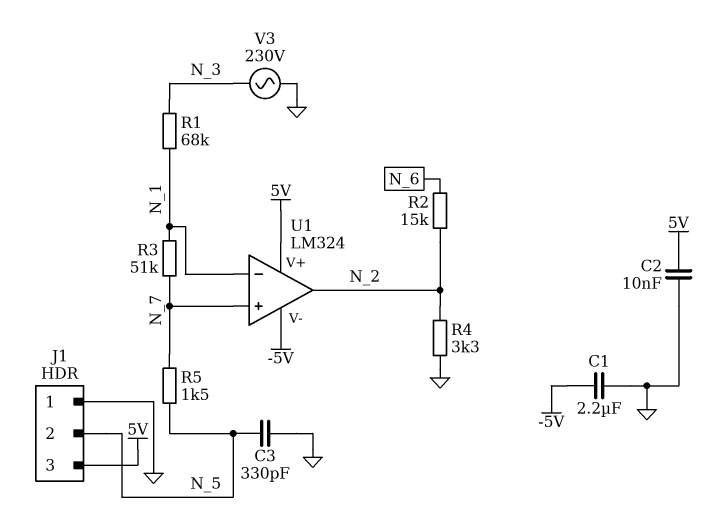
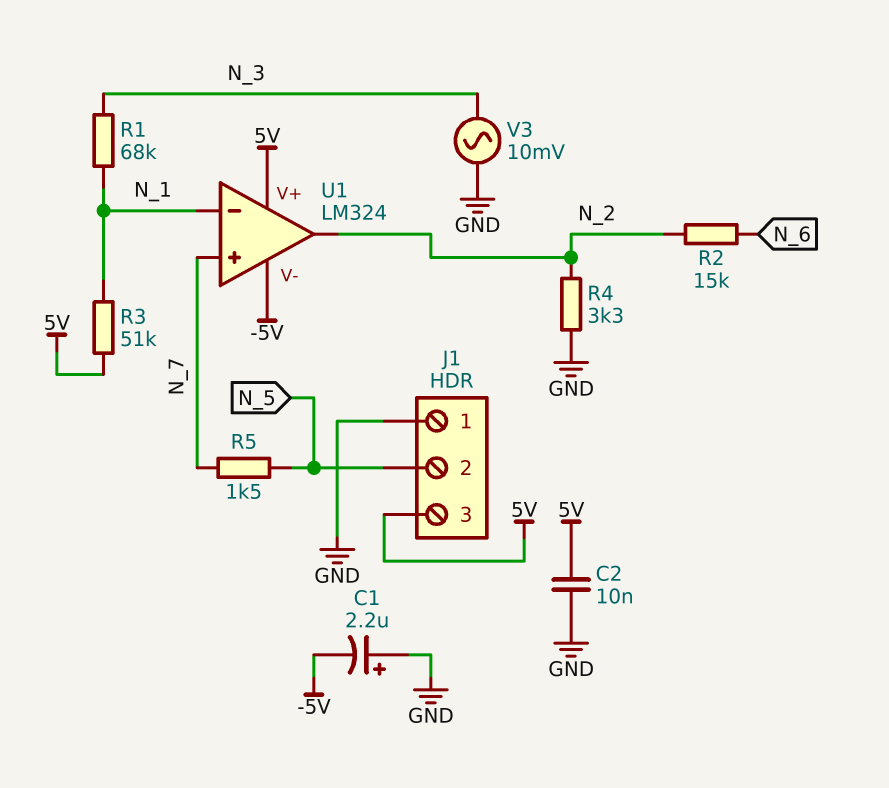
C1: 2.2uF (-5V, GND) -> 2.2uF (plus GND, minus -5V)
C3: 330pF (GND, N_5) -> none
R3: 51k (N_1, N_7) -> 51k (5V, N_1)
V3: AC 230V (GND, N_3) -> AC 10mV (GND, N_3)

